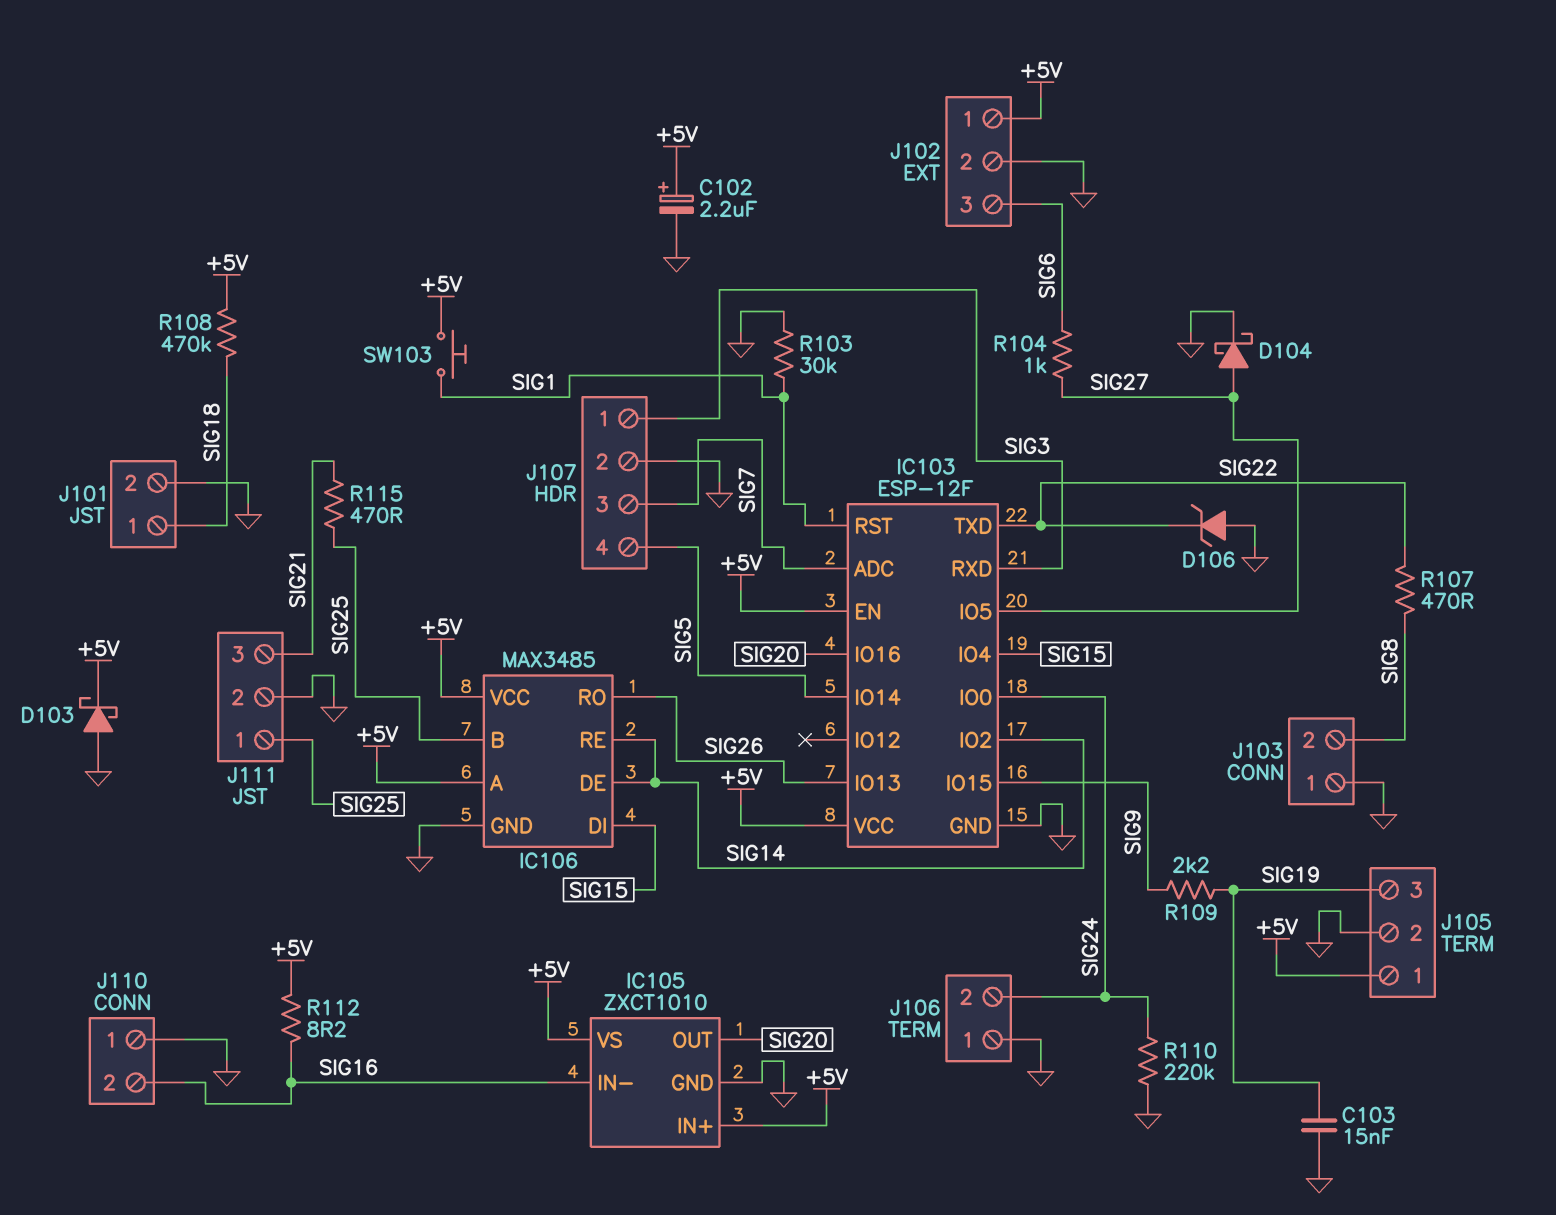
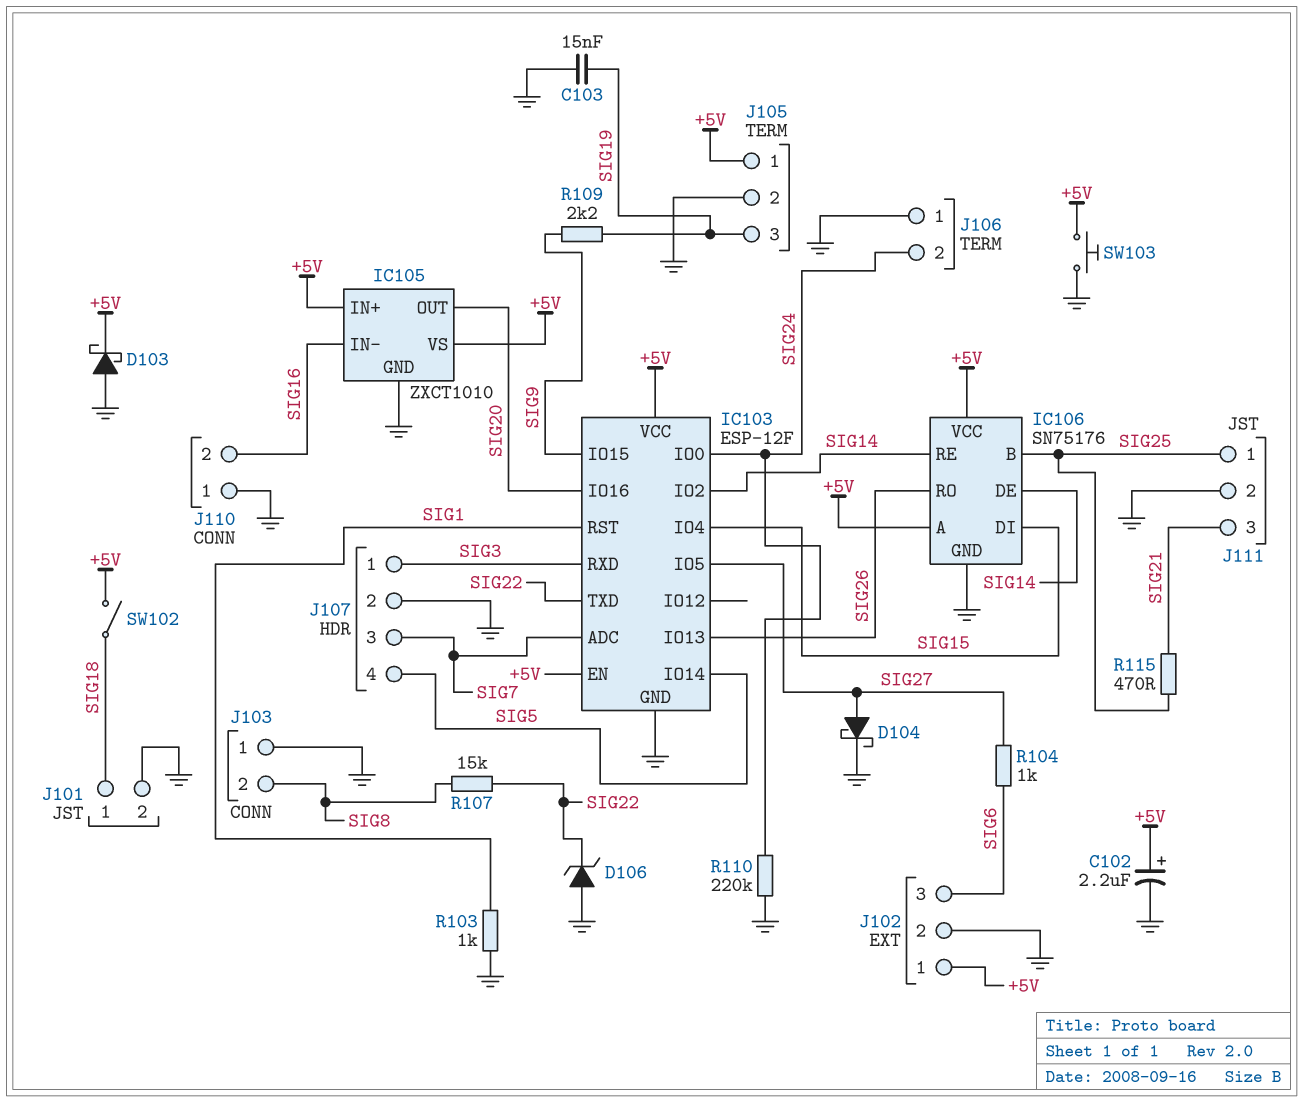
IC106: MAX3485 -> SN75176
R103: 30k (GND, SIG1) -> 1k (GND, SIG1)
R107: 470 (SIG8, SIG22) -> 15k (SIG8, SIG22)
R108: 470k (+5V, SIG18) -> none
R112: 8.2 (+5V, SIG16) -> none
SW102: none -> switch (+5V, SIG18)
SW103: button (+5V, SIG1) -> button (+5V, GND)

